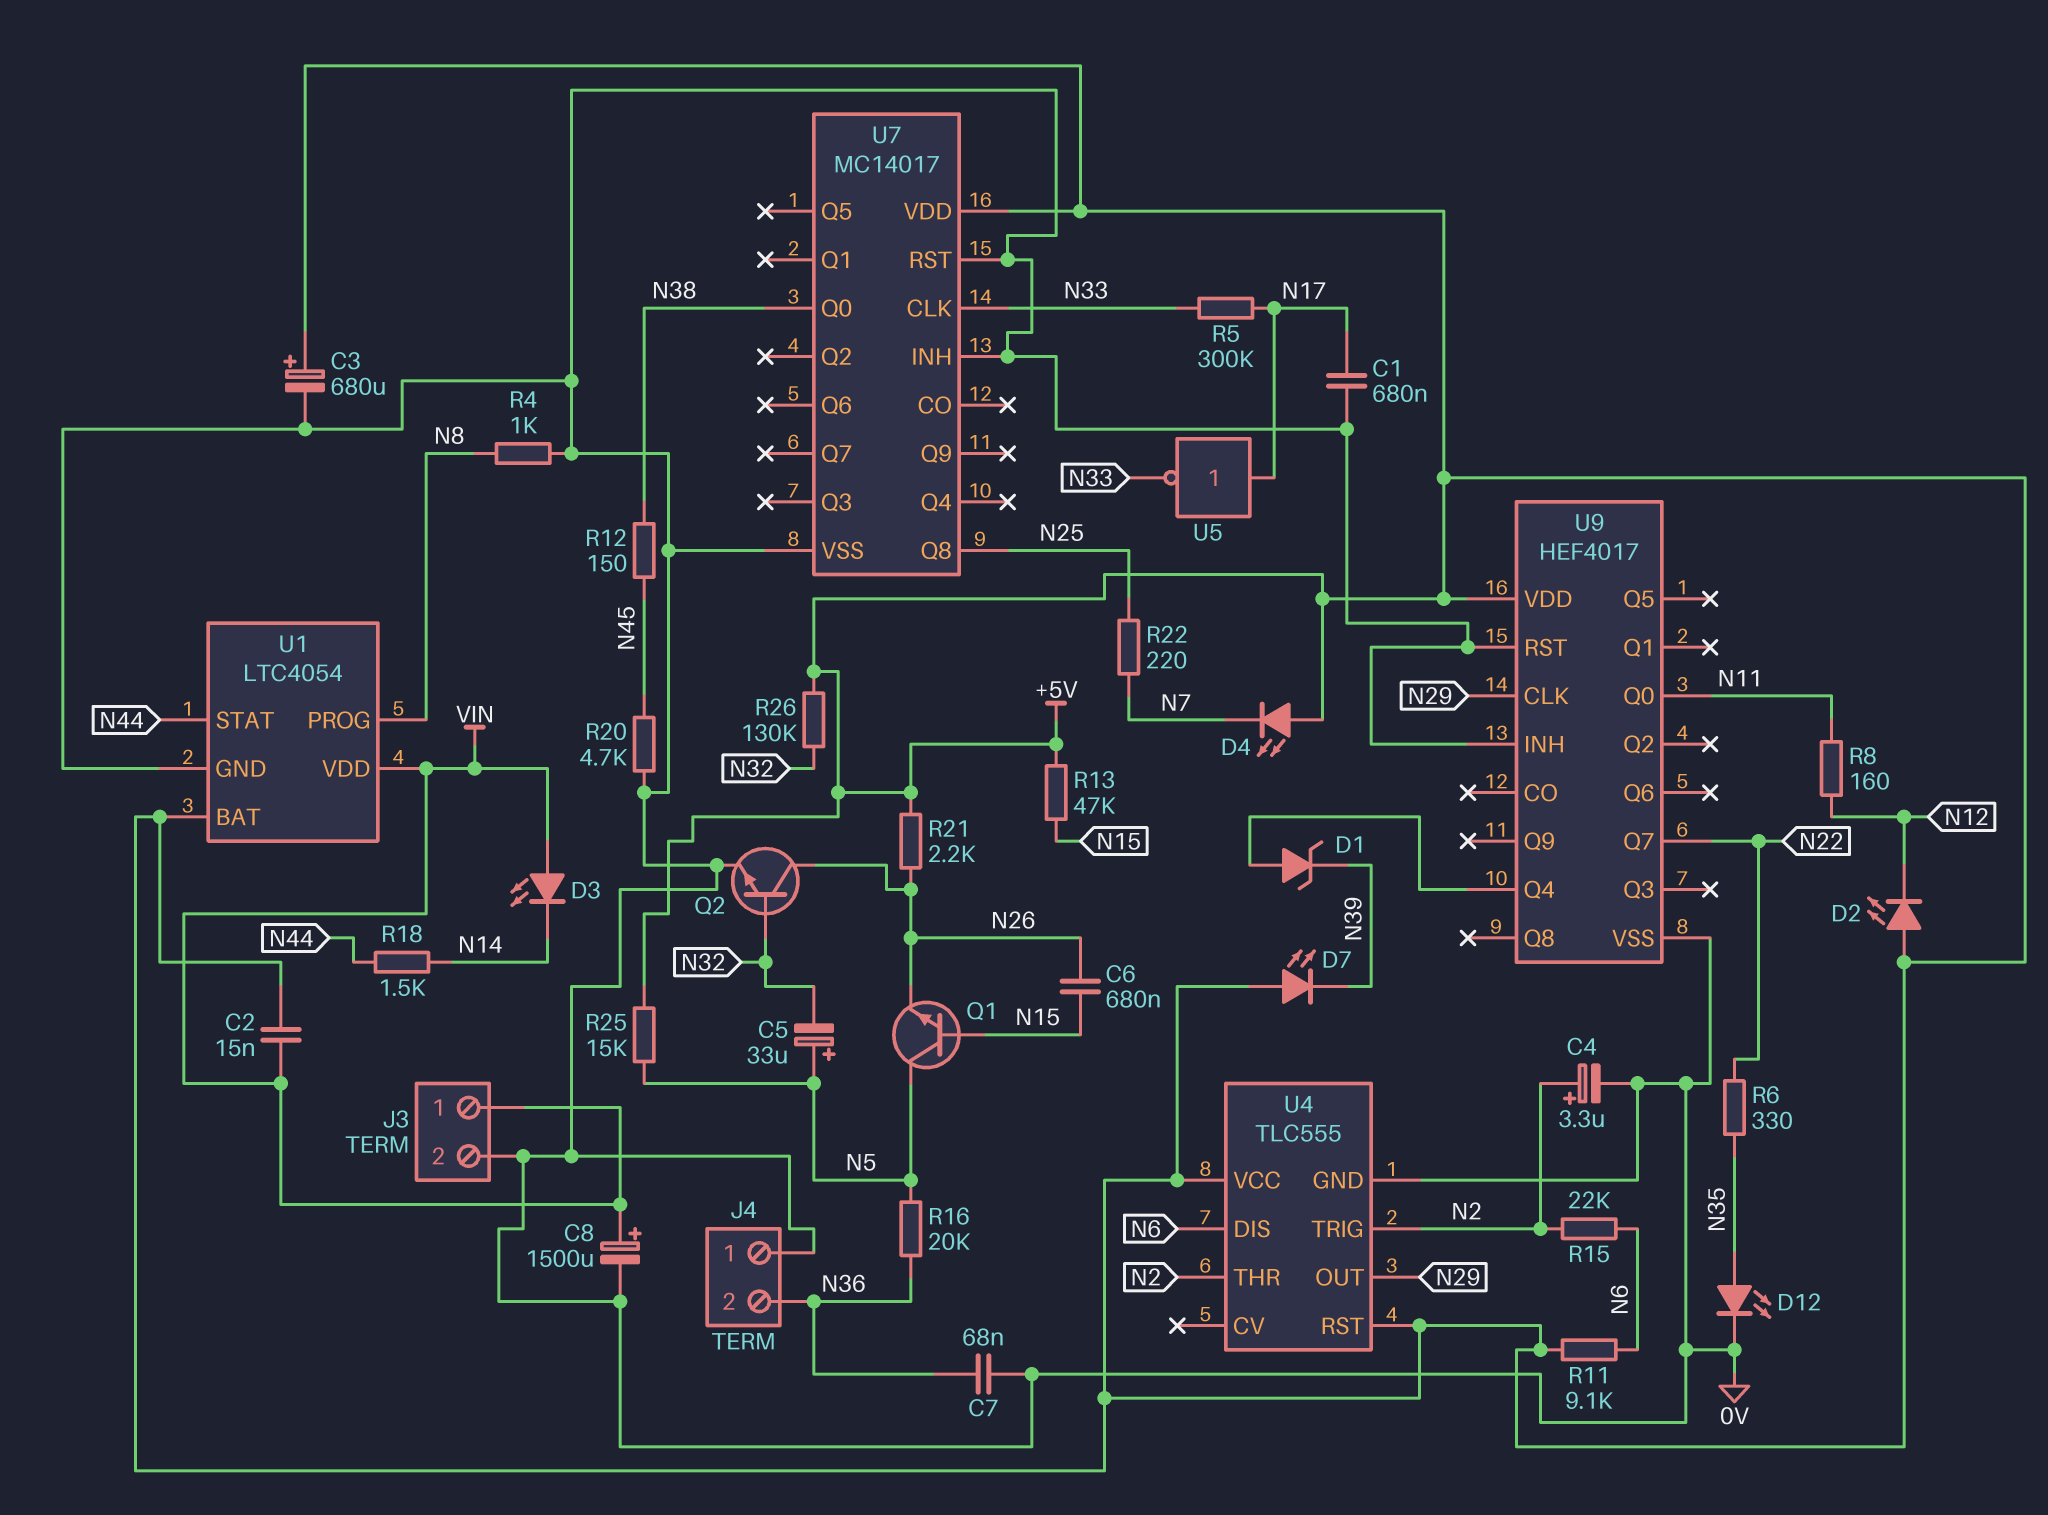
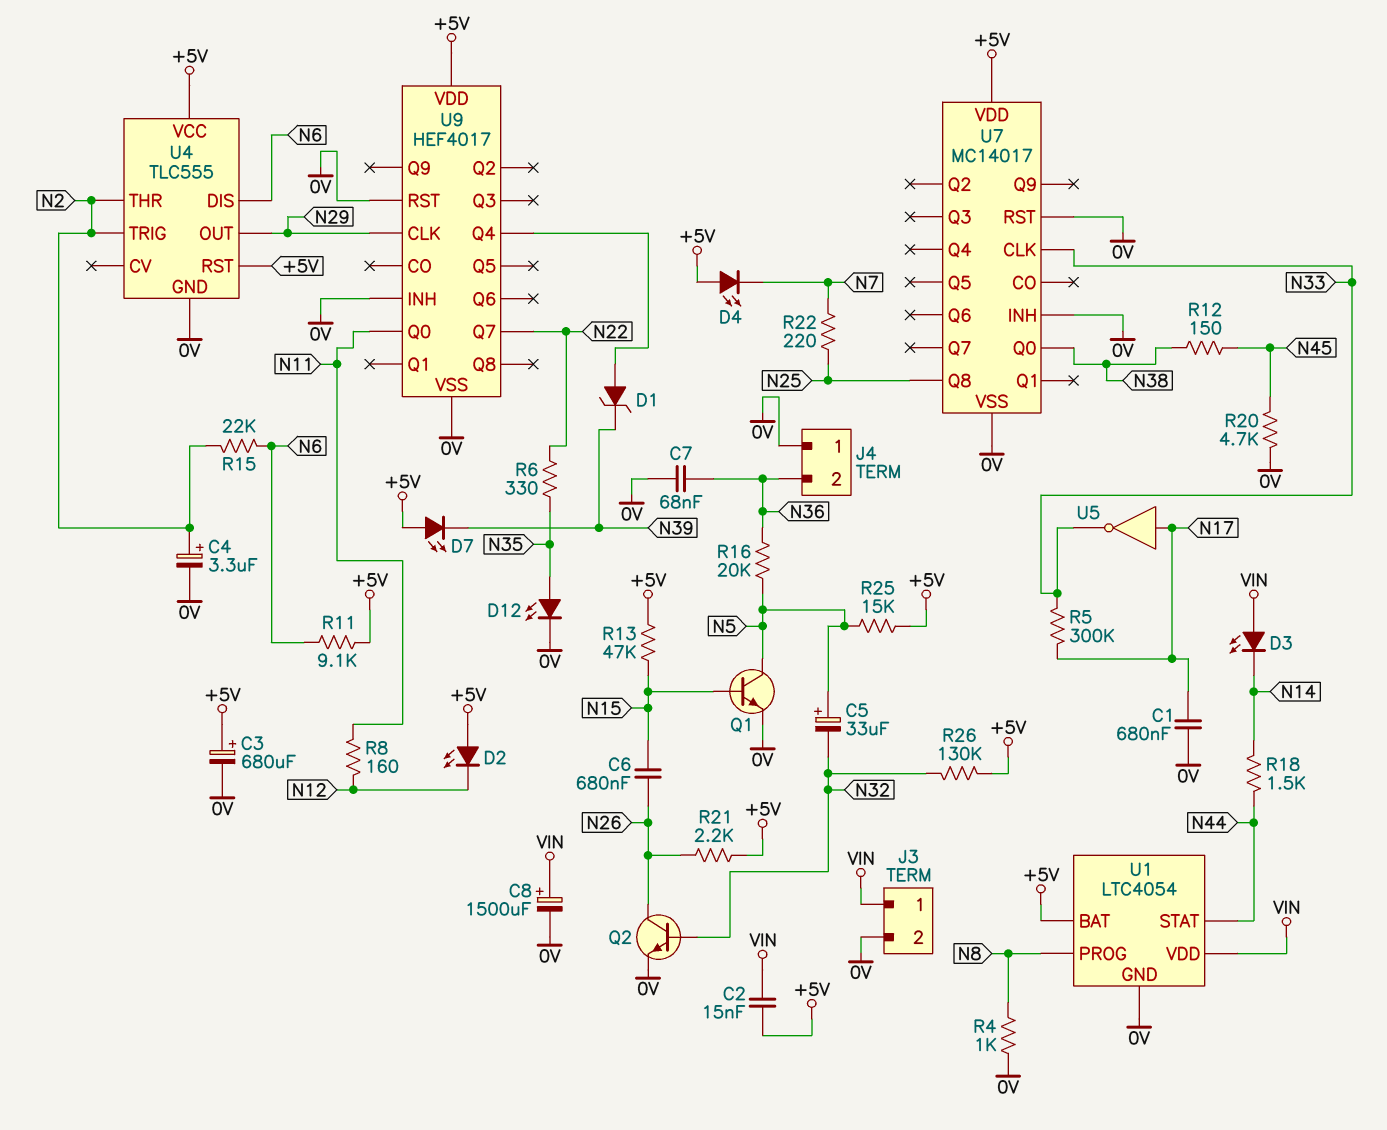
Q1: NPN (B N15, C N5, E N26) -> NPN (B N15, C N5, E 0V)

